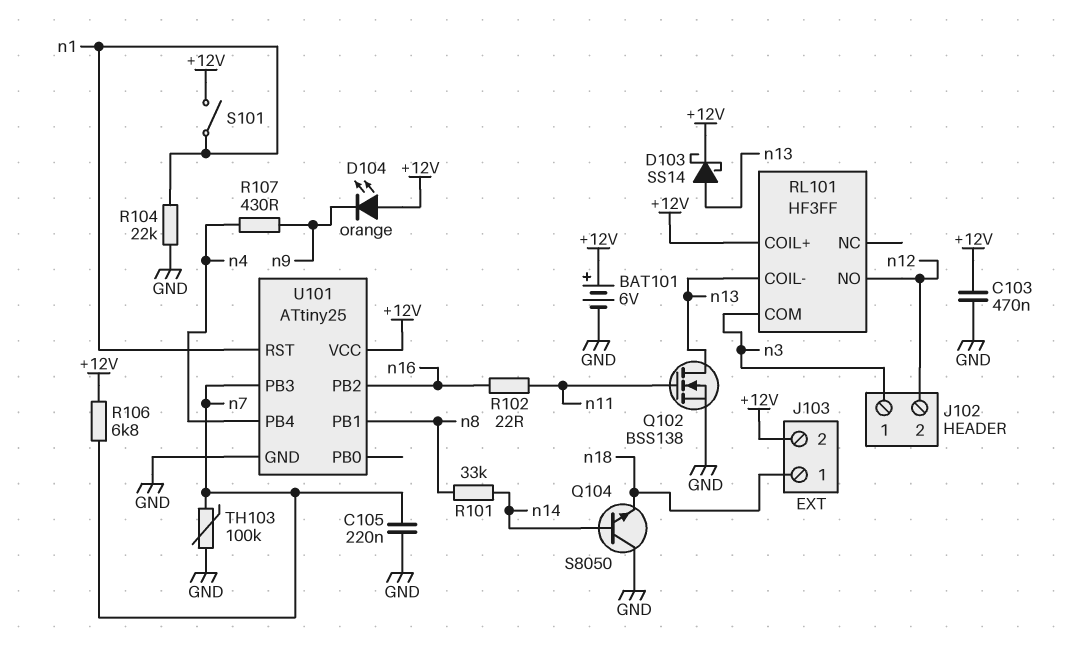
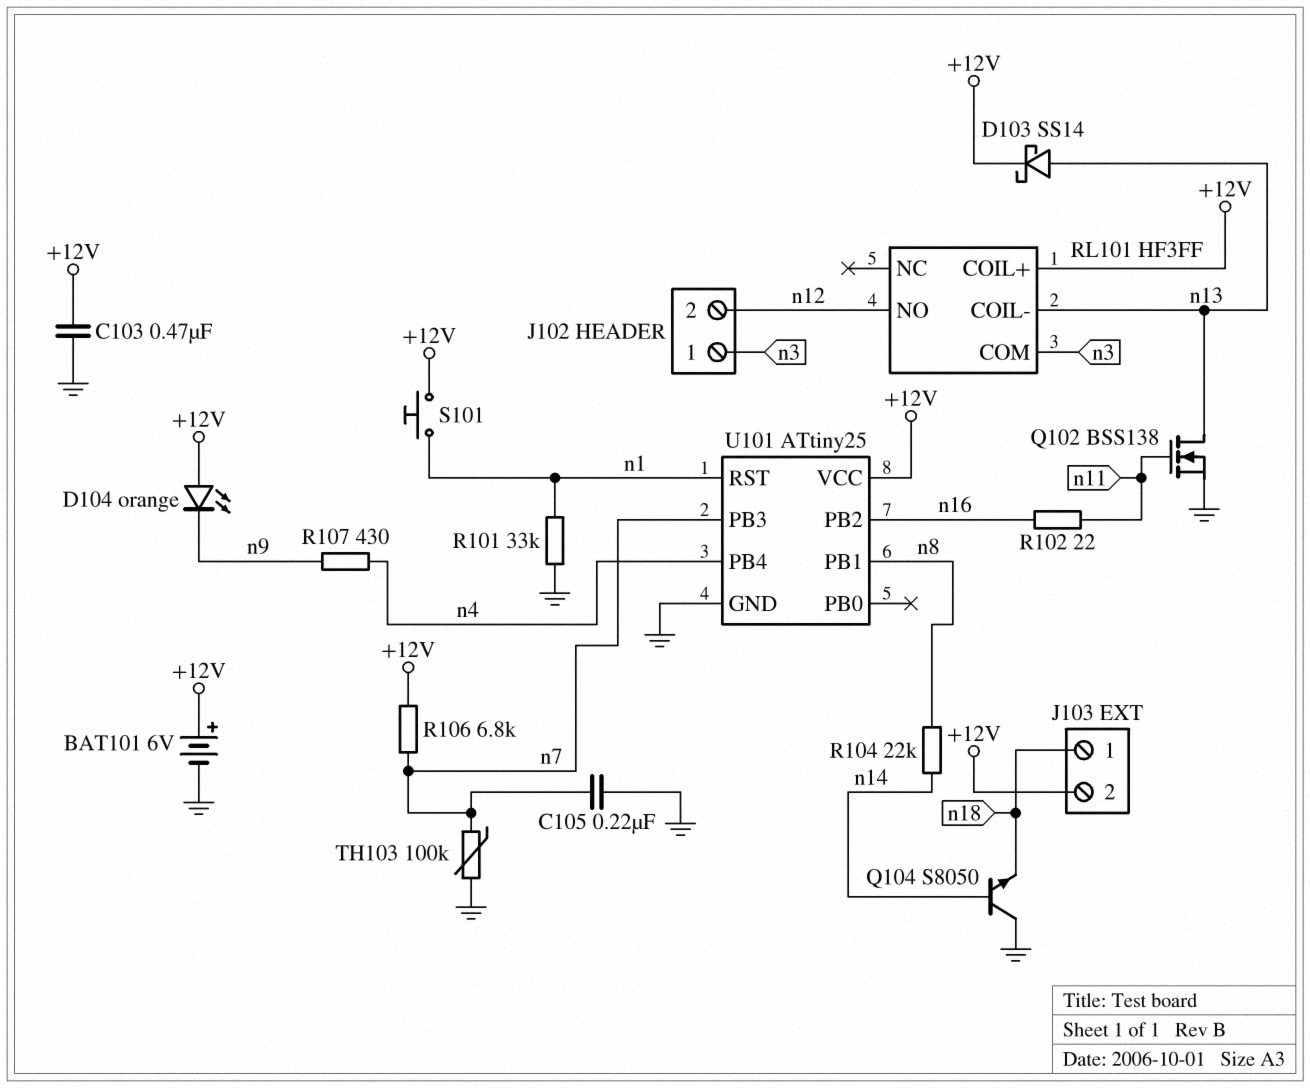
R101: 33k (n8, n14) -> 33k (GND, n1)
R104: 22k (GND, n1) -> 22k (n8, n14)
S101: switch (+12V, n1) -> button (+12V, n1)

